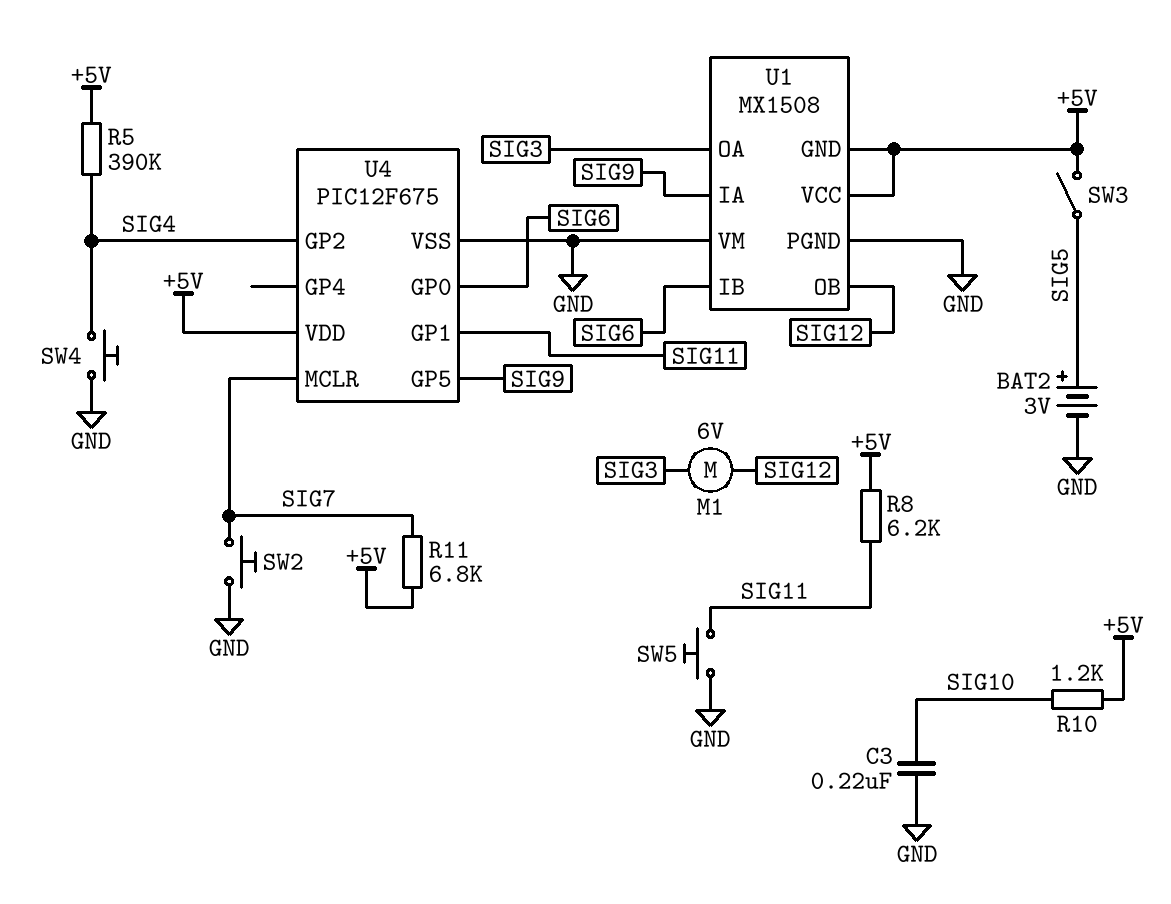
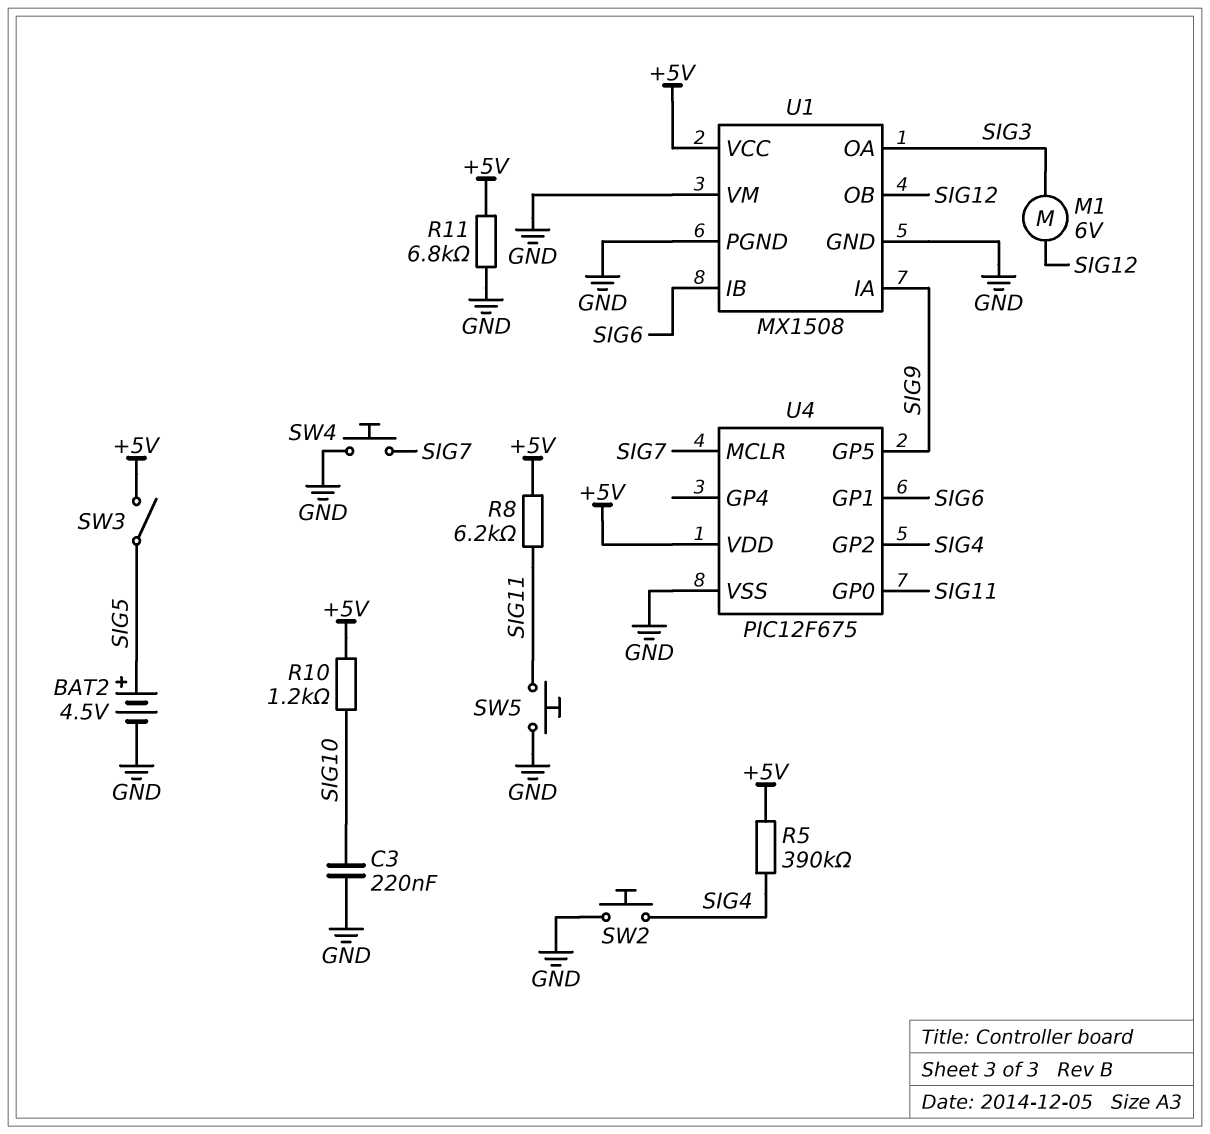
BAT2: 3V (plus SIG5, minus GND) -> 4.5V (plus SIG5, minus GND)
R11: 6.8k (+5V, SIG7) -> 6.8k (+5V, GND)
SW2: button (GND, SIG7) -> button (GND, SIG4)
SW4: button (GND, SIG4) -> button (GND, SIG7)
U1 pin GND: +5V -> GND
U4 pin GP0: SIG6 -> SIG11
U4 pin GP1: SIG11 -> SIG6

